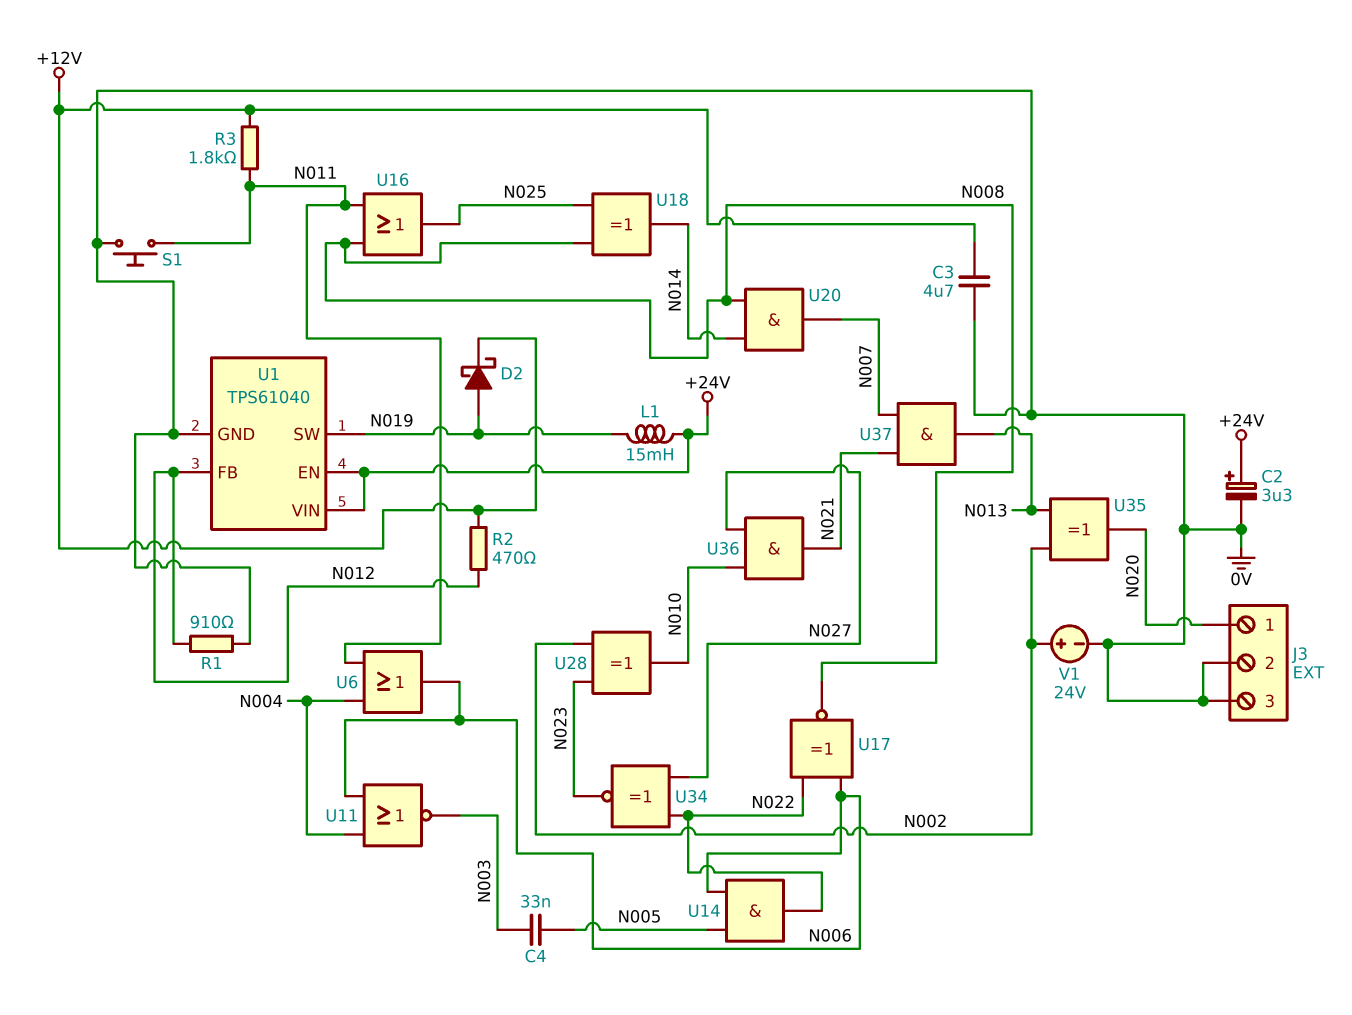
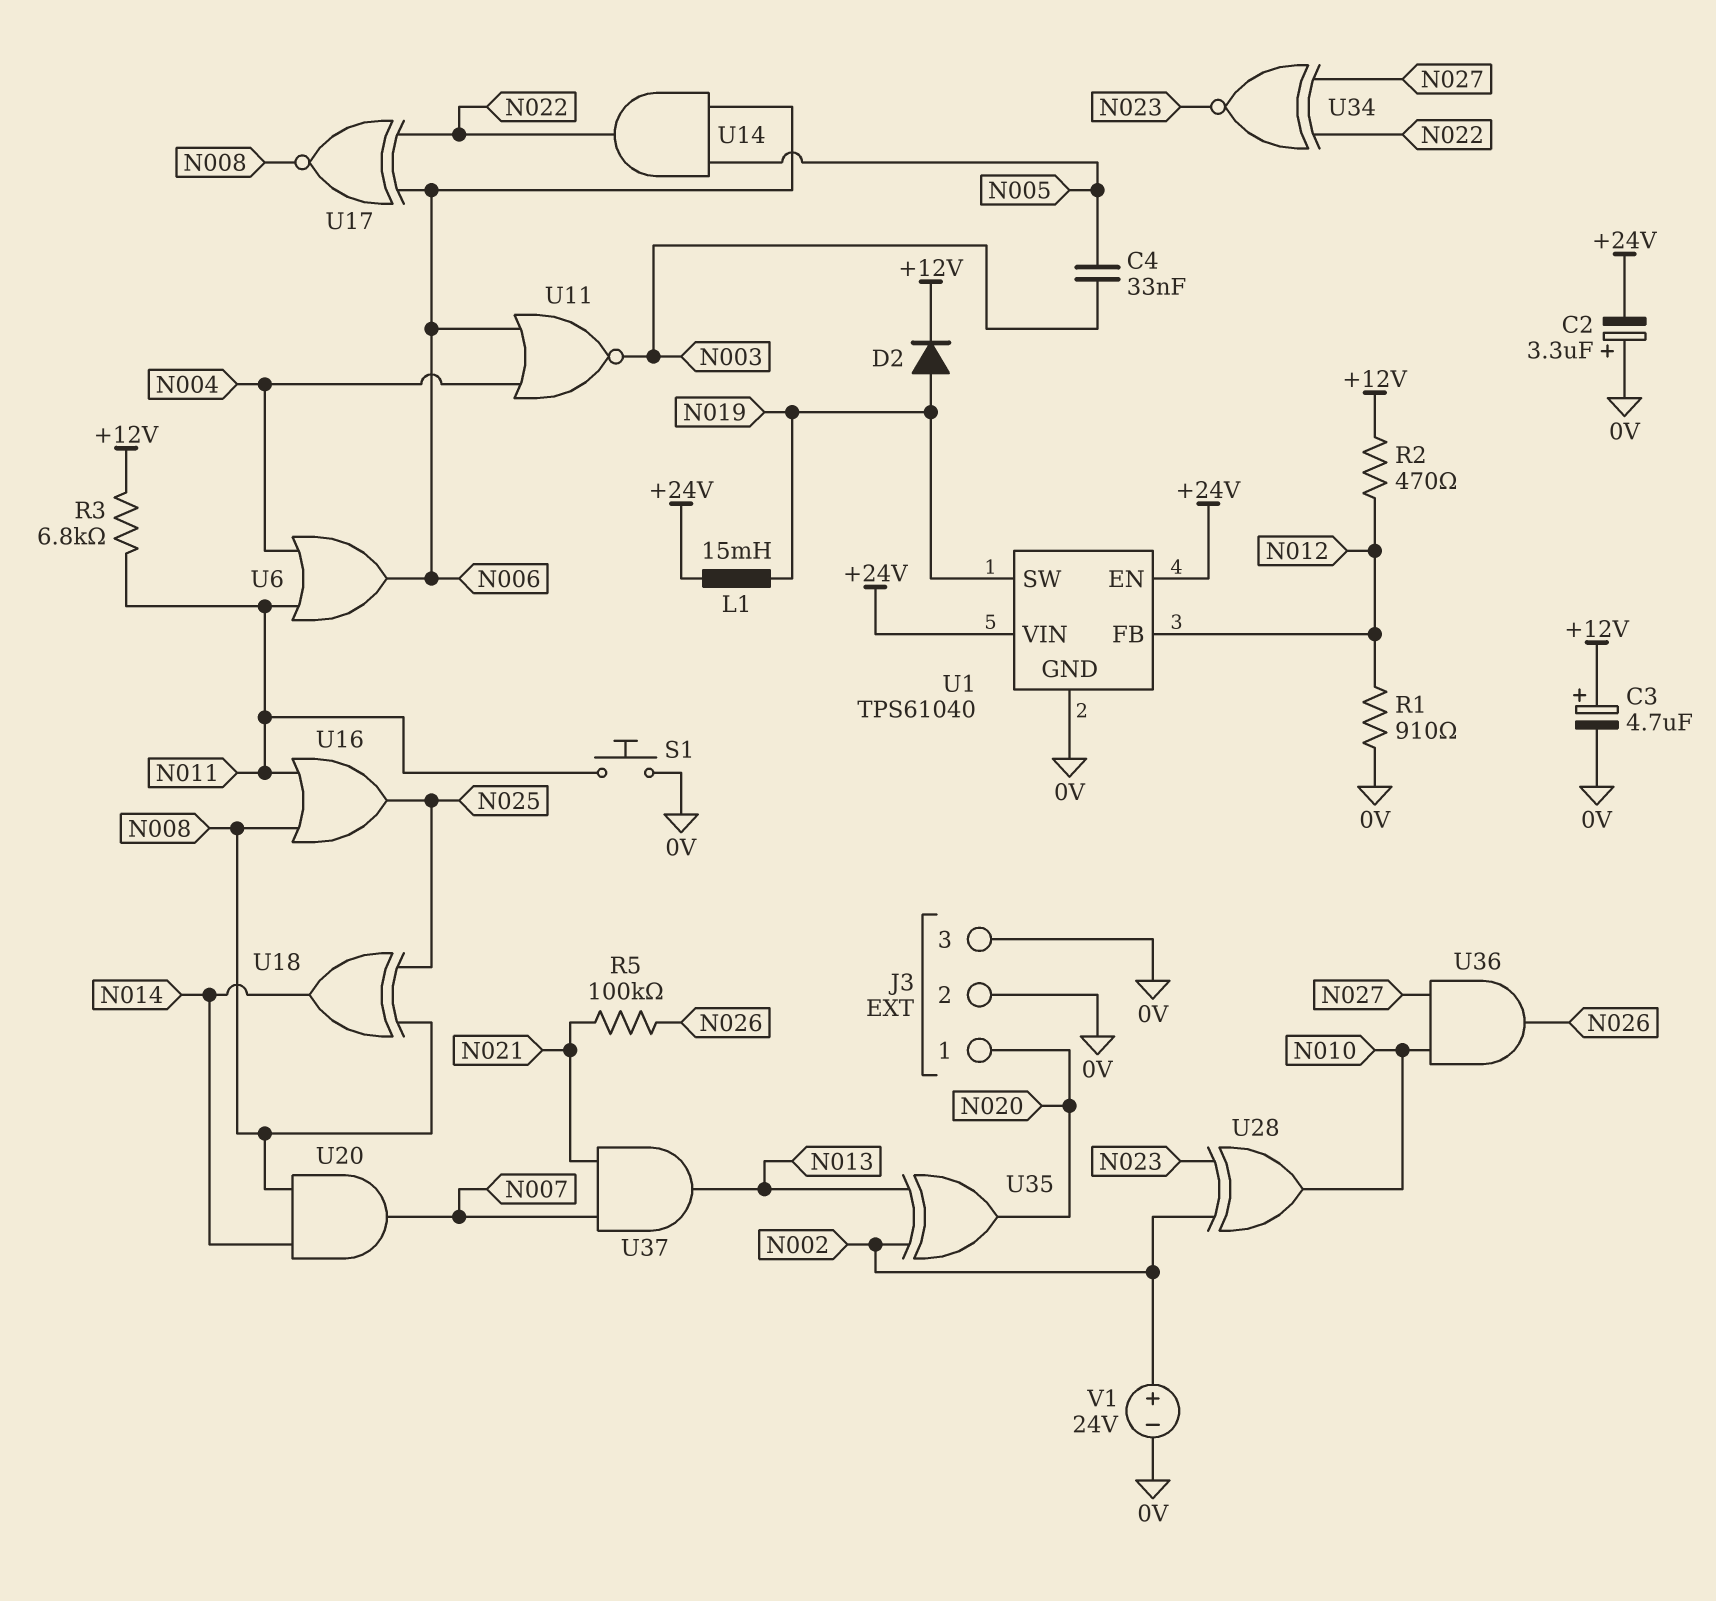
C2: 3.3uF (plus +24V, minus 0V) -> 3.3uF (plus 0V, minus +24V)
C3: 4.7uF (+12V, 0V) -> 4.7uF (plus +12V, minus 0V)
D2: schottky (A N019, K +12V) -> diode (A N019, K +12V)
R3: 1.8k (+12V, N011) -> 6.8k (+12V, N011)
R5: none -> 100k (N021, N026)
U36: AND (in N010, in N027, out N021) -> AND (in N010, in N027, out N026)

